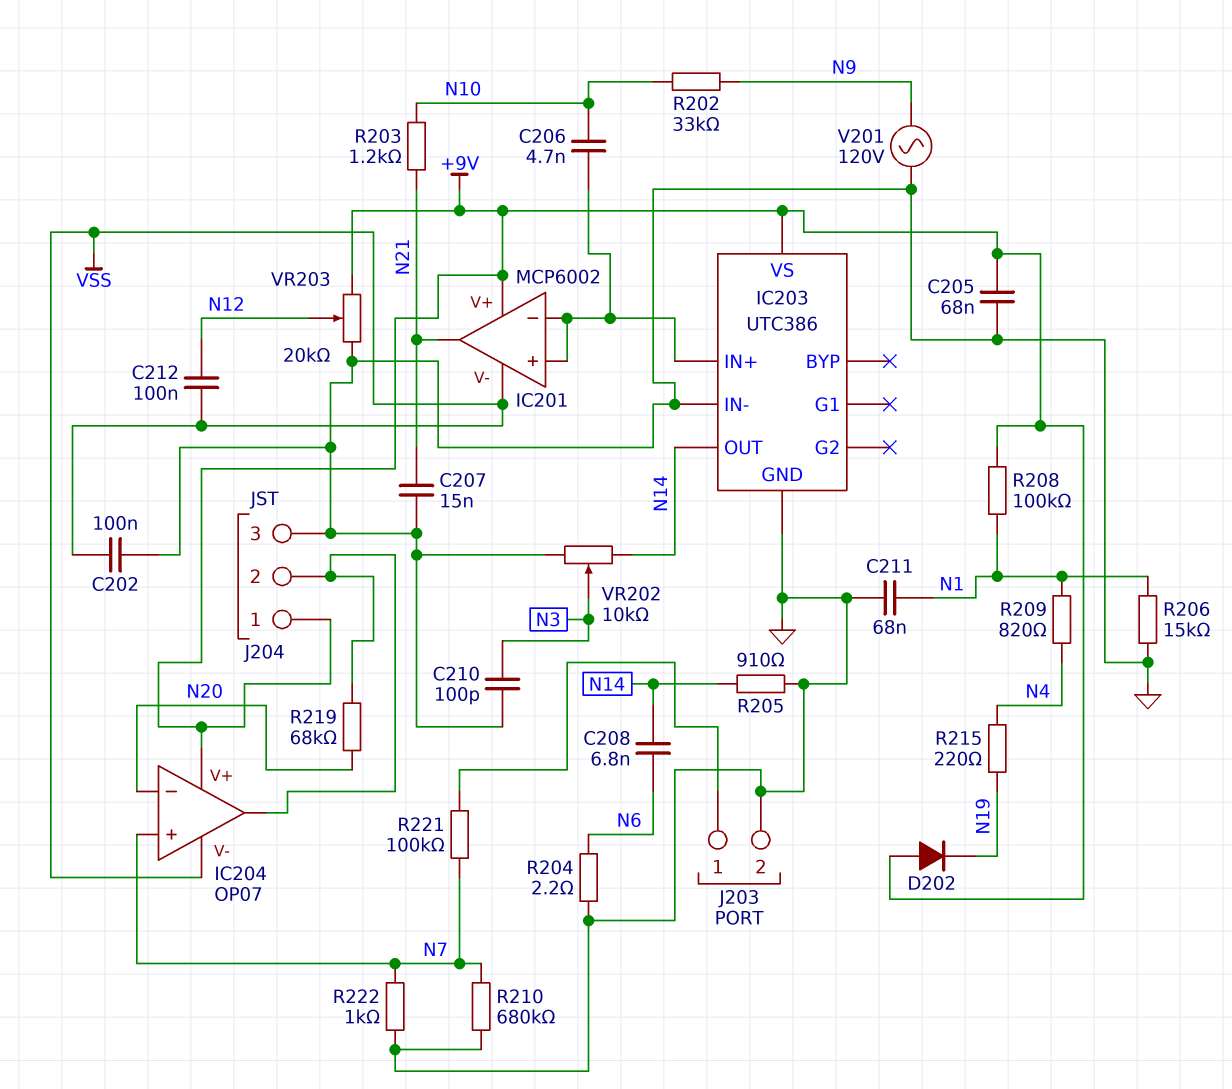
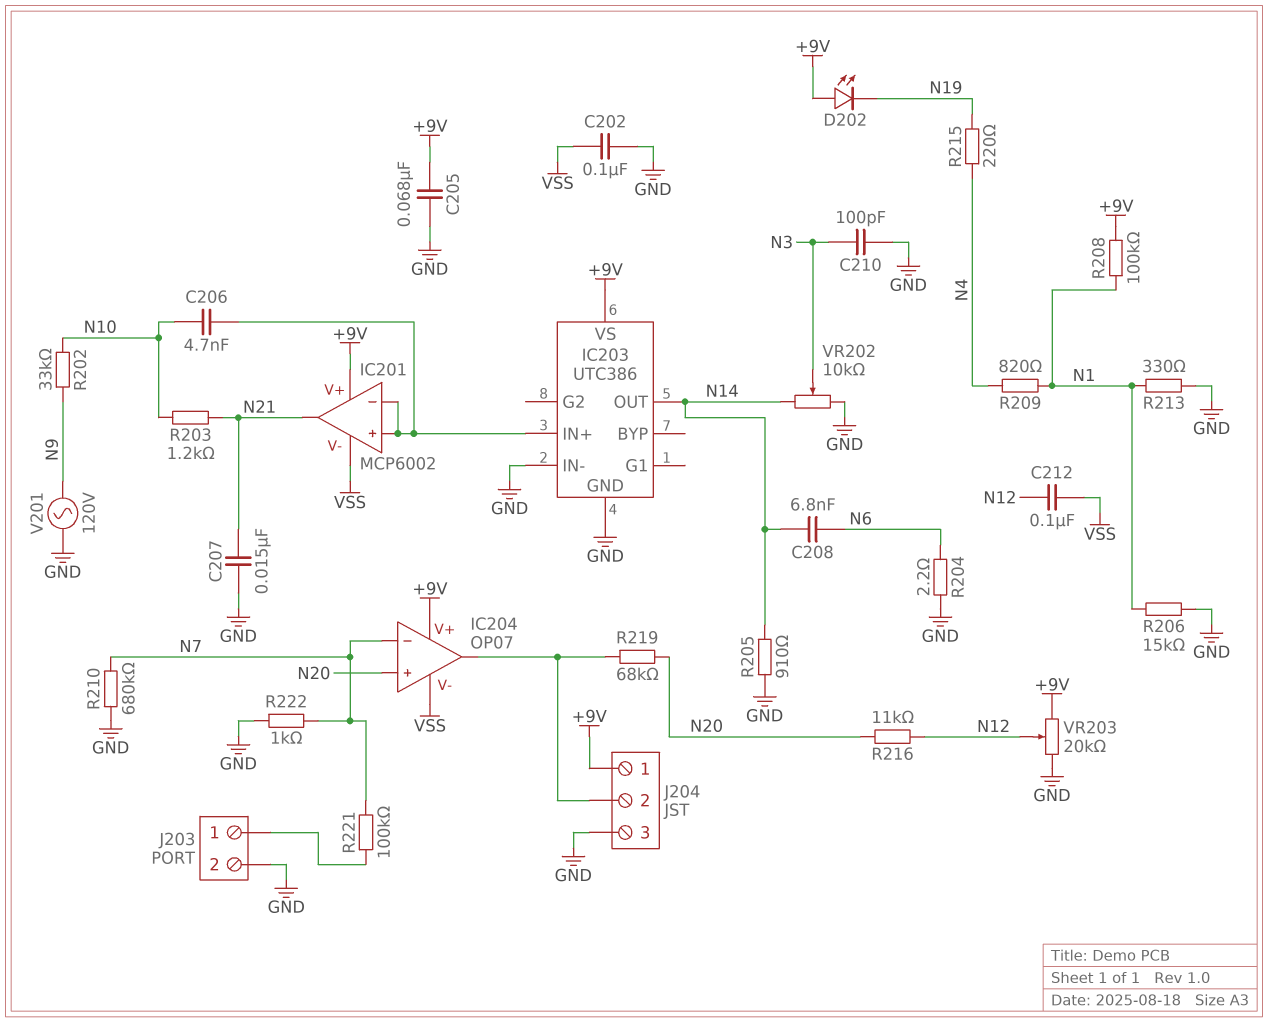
C211: 68nF (GND, N1) -> none
D202: diode (A +9V, K N19) -> LED (A +9V, K N19)
IC204 pin in+: N7 -> N20
IC204 pin in-: N20 -> N7
R213: none -> 330 (GND, N1)
R216: none -> 11k (N12, N20)

